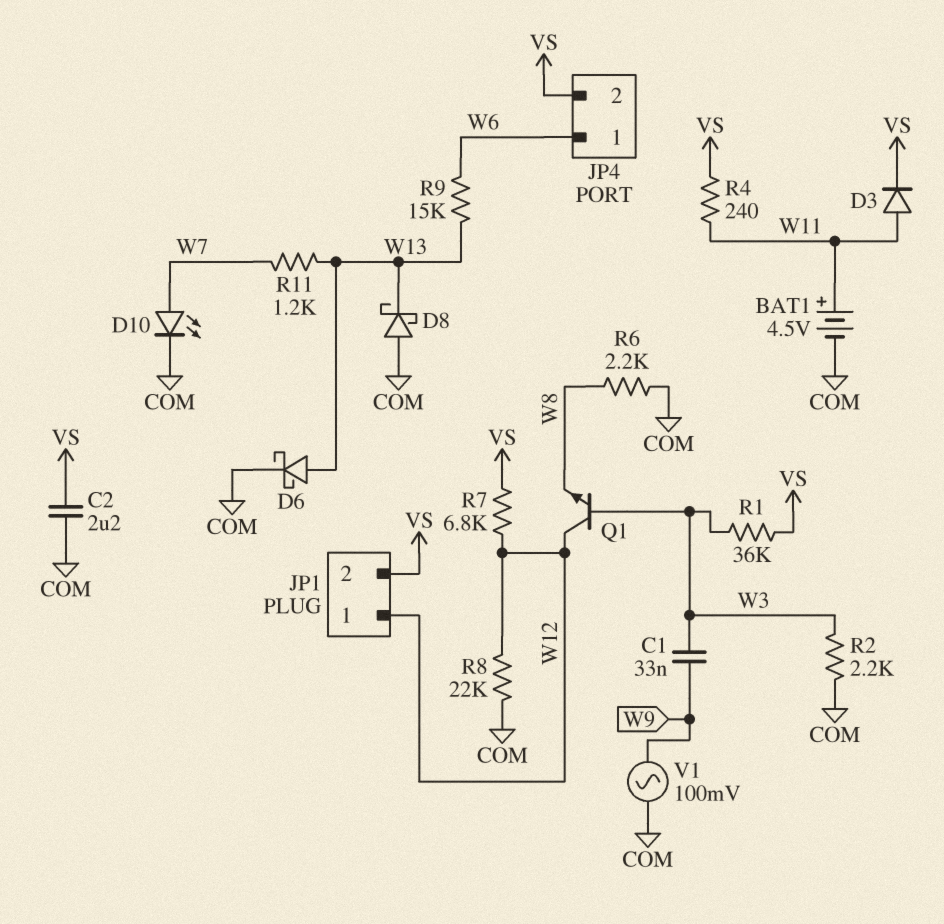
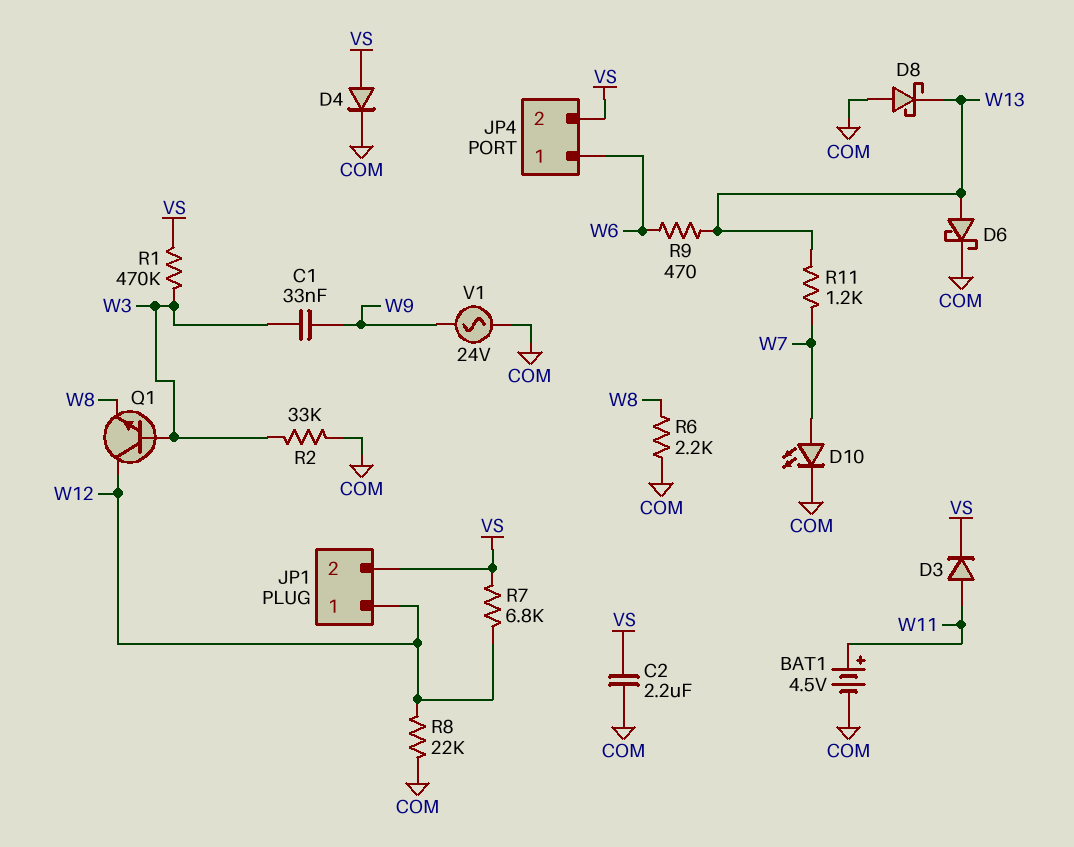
D4: none -> diode (A VS, K COM)
R1: 36k (VS, W3) -> 470k (VS, W3)
R2: 2.2k (COM, W3) -> 33k (COM, W3)
R4: 240 (VS, W11) -> none
R9: 15k (W6, W13) -> 470 (W6, W13)
V1: AC 100mV (COM, W9) -> AC 24V (COM, W9)

